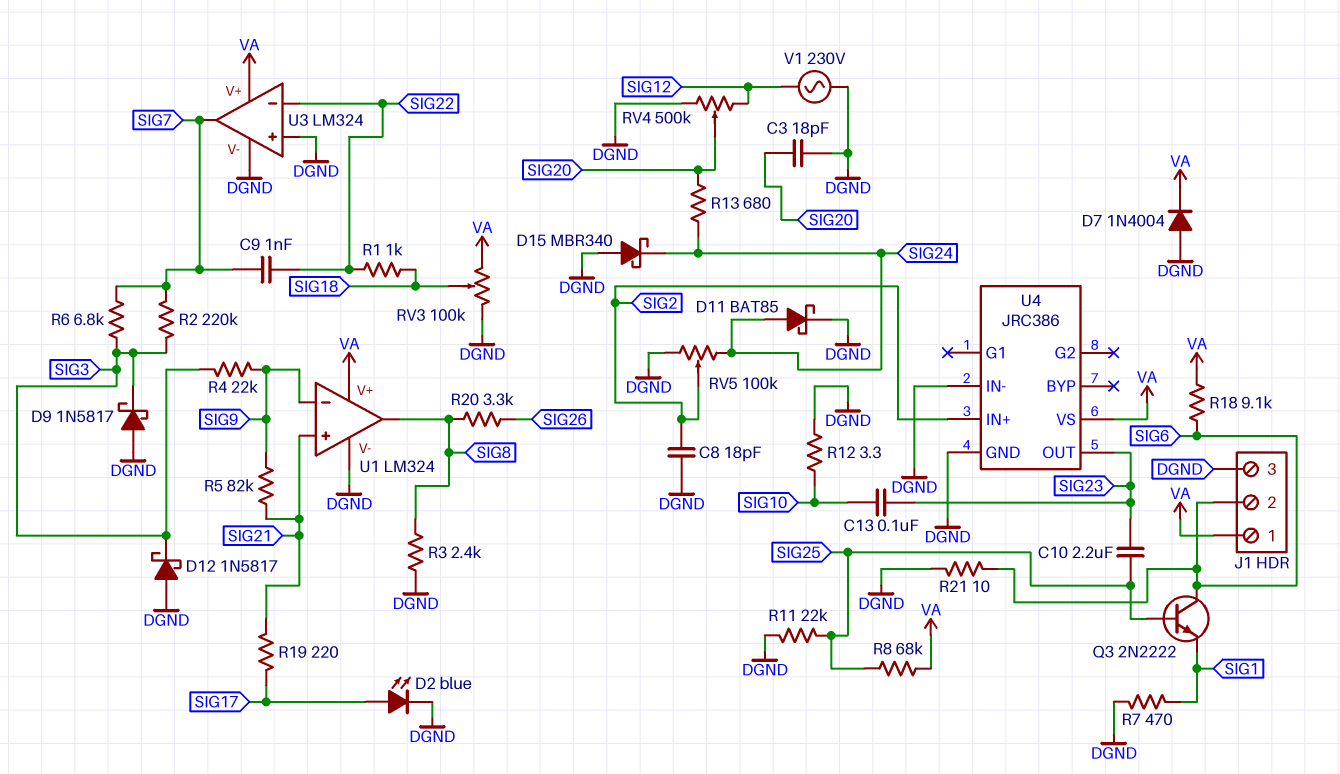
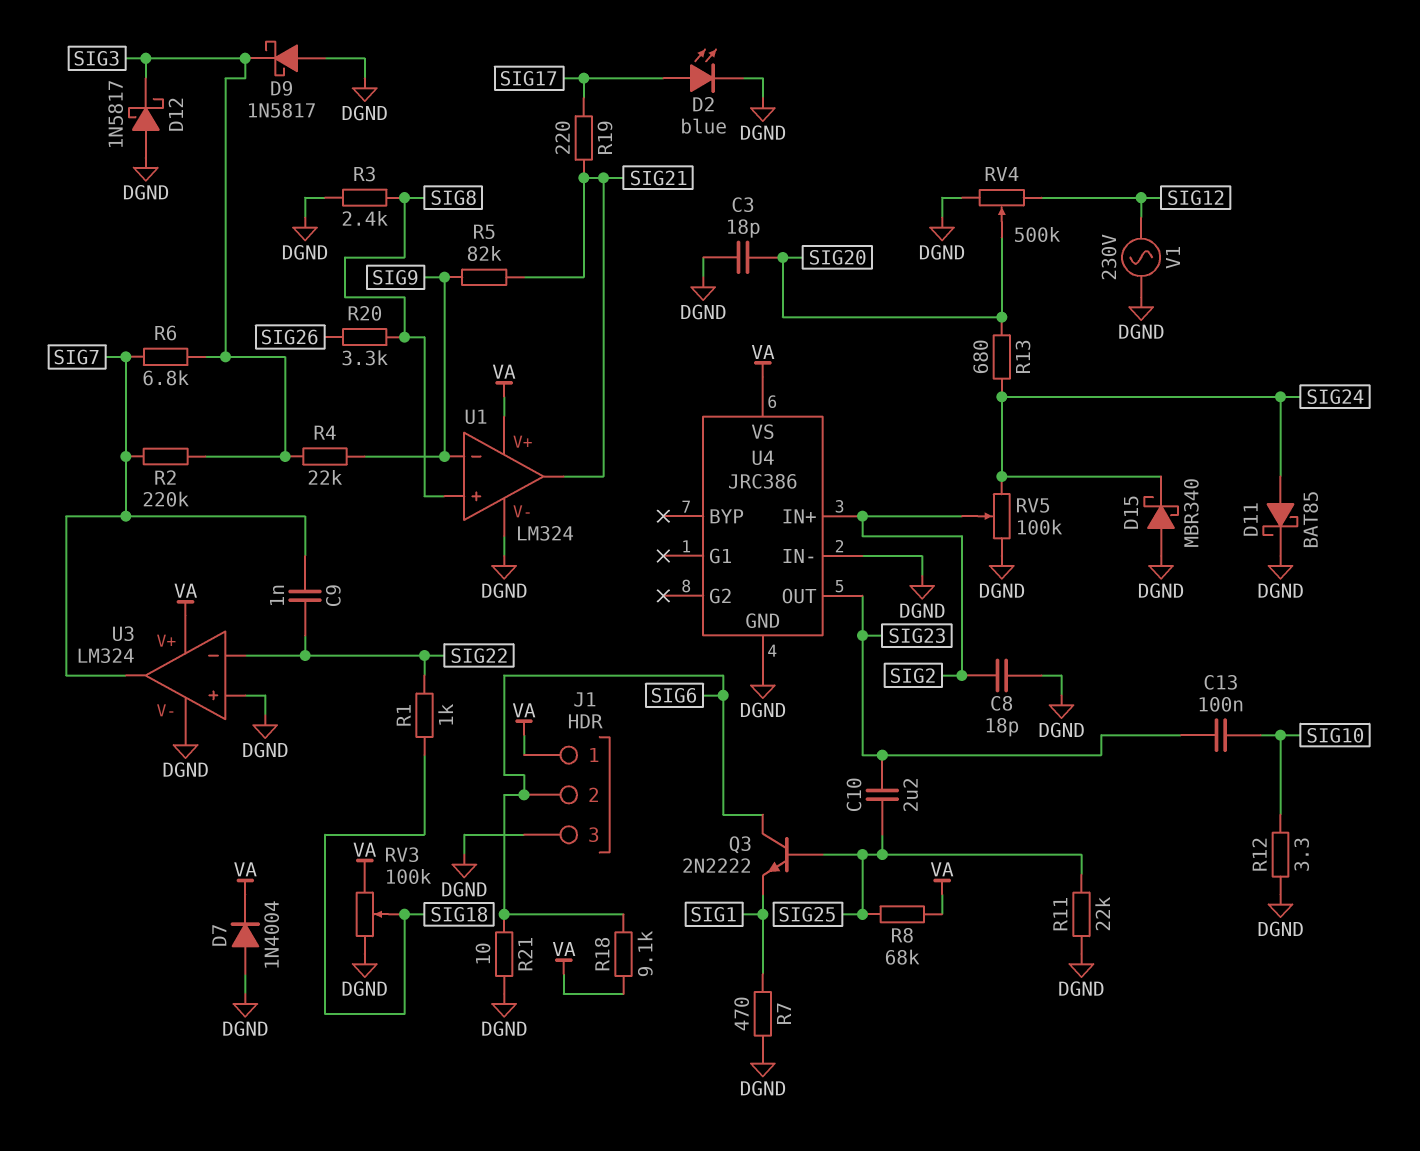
U1 pin in+: SIG21 -> SIG8
U1 pin out: SIG8 -> SIG21

